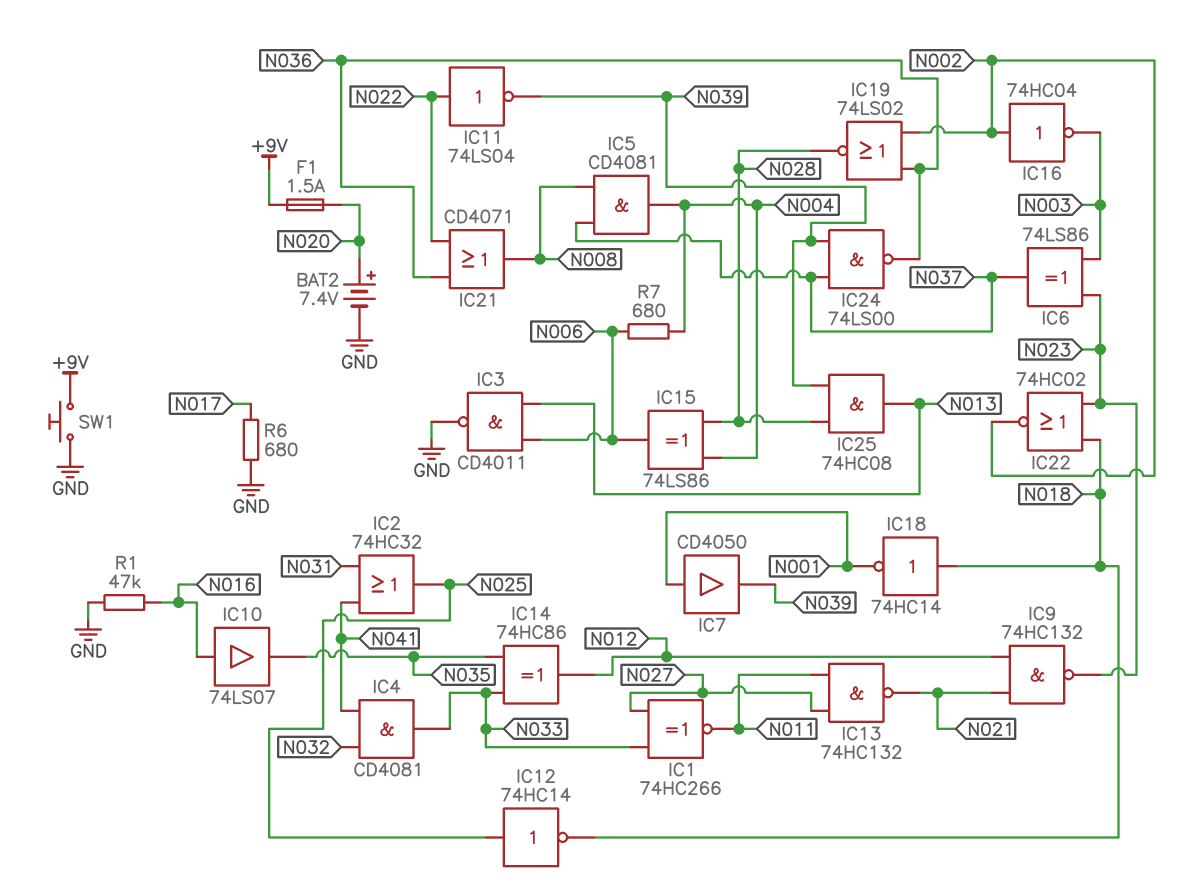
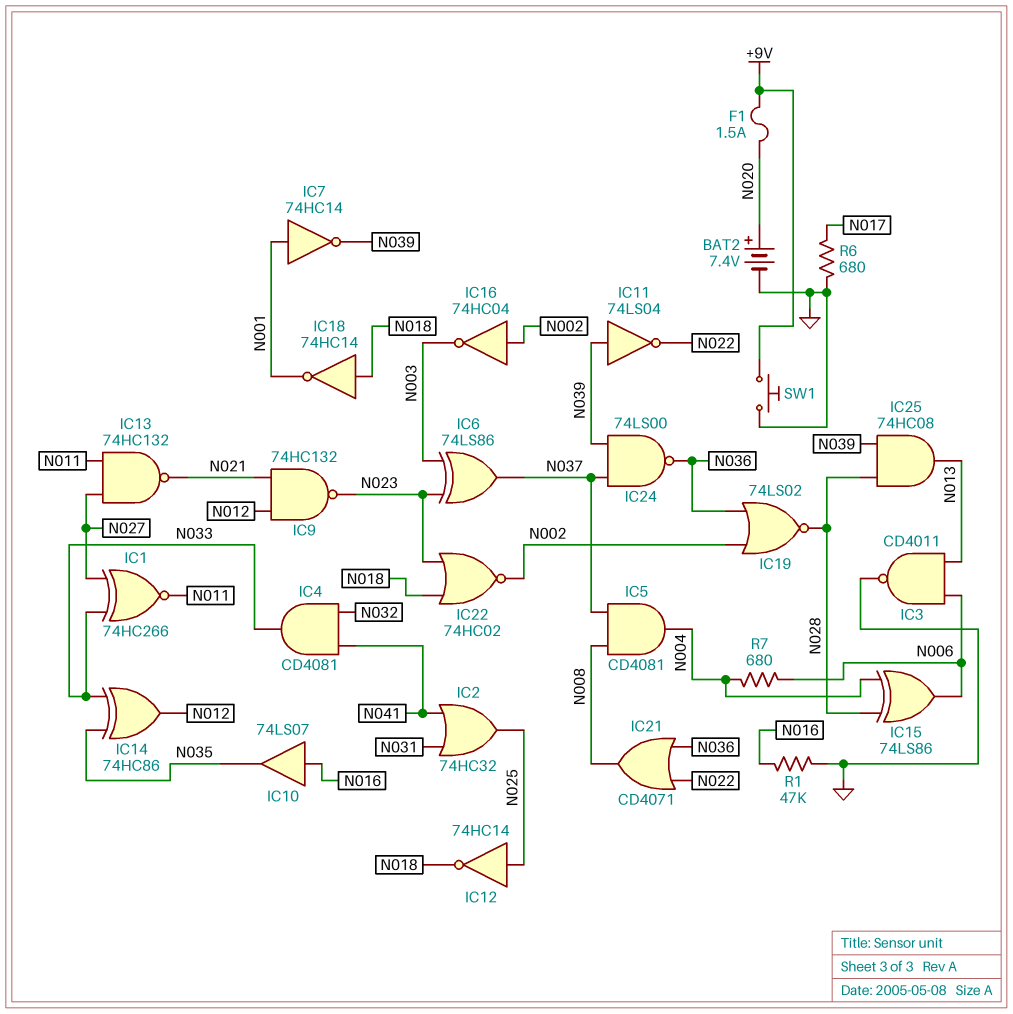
IC7: buffer CD4050 (in N001, out N039) -> NOT 74HC14 (in N001, out N039)
IC11: NOT 74LS04 (in N022, out N039) -> NOT 74LS04 (in N039, out N022)

